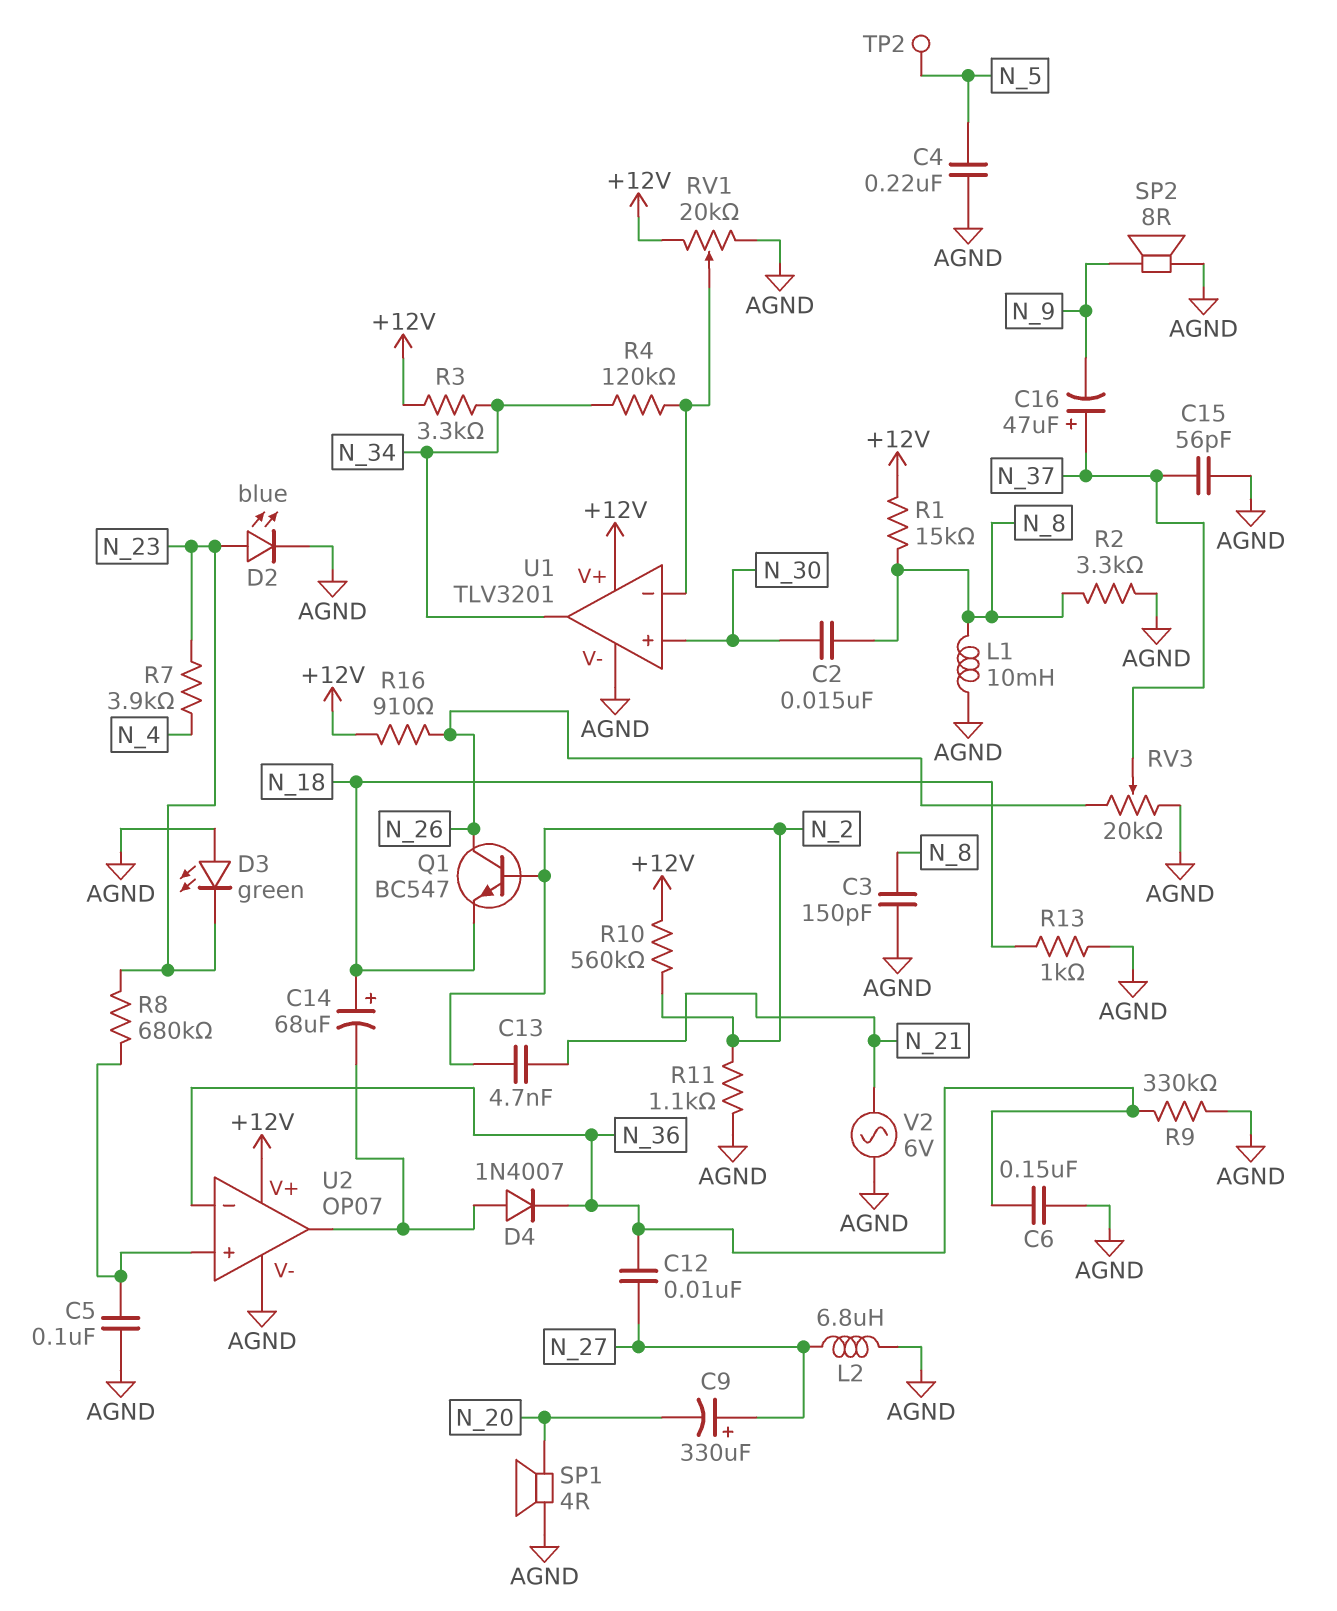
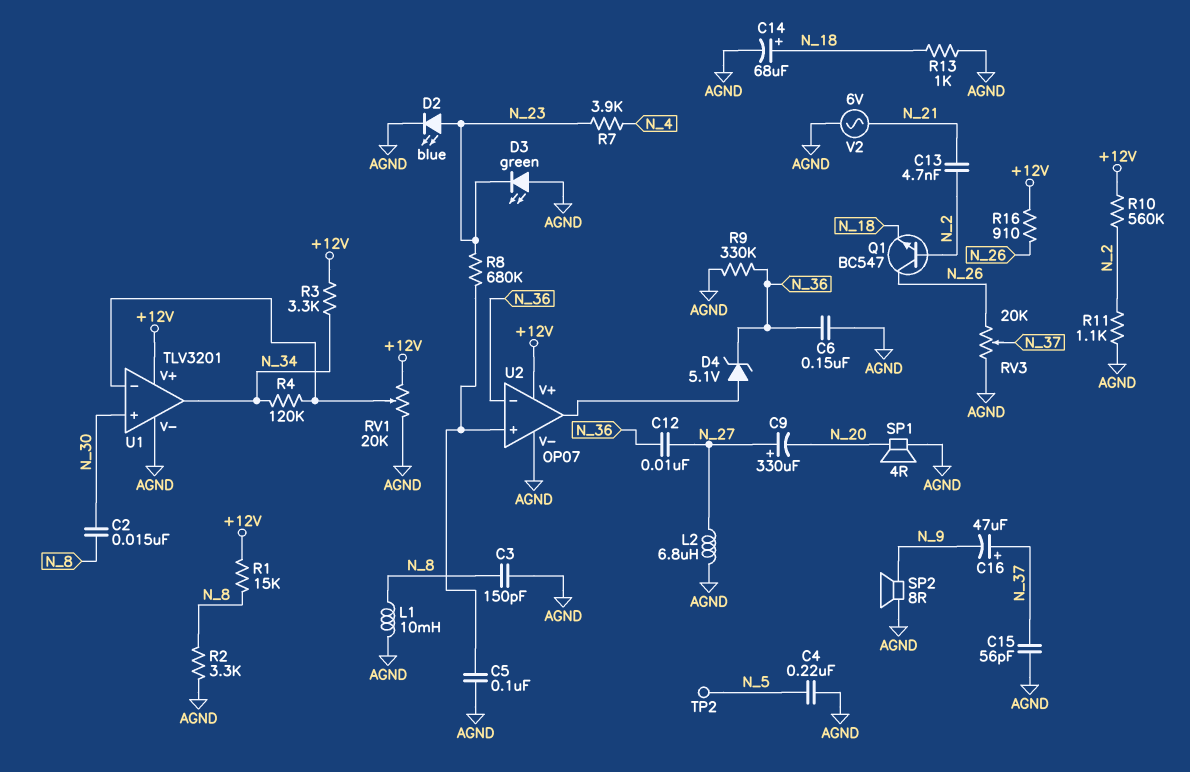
C14: 68uF (plus N_18, minus U2/out) -> 68uF (plus N_18, minus AGND)
D4: diode 1N4007 (A U2/out, K N_36) -> zener 5.1V (A U2/out, K N_36)

